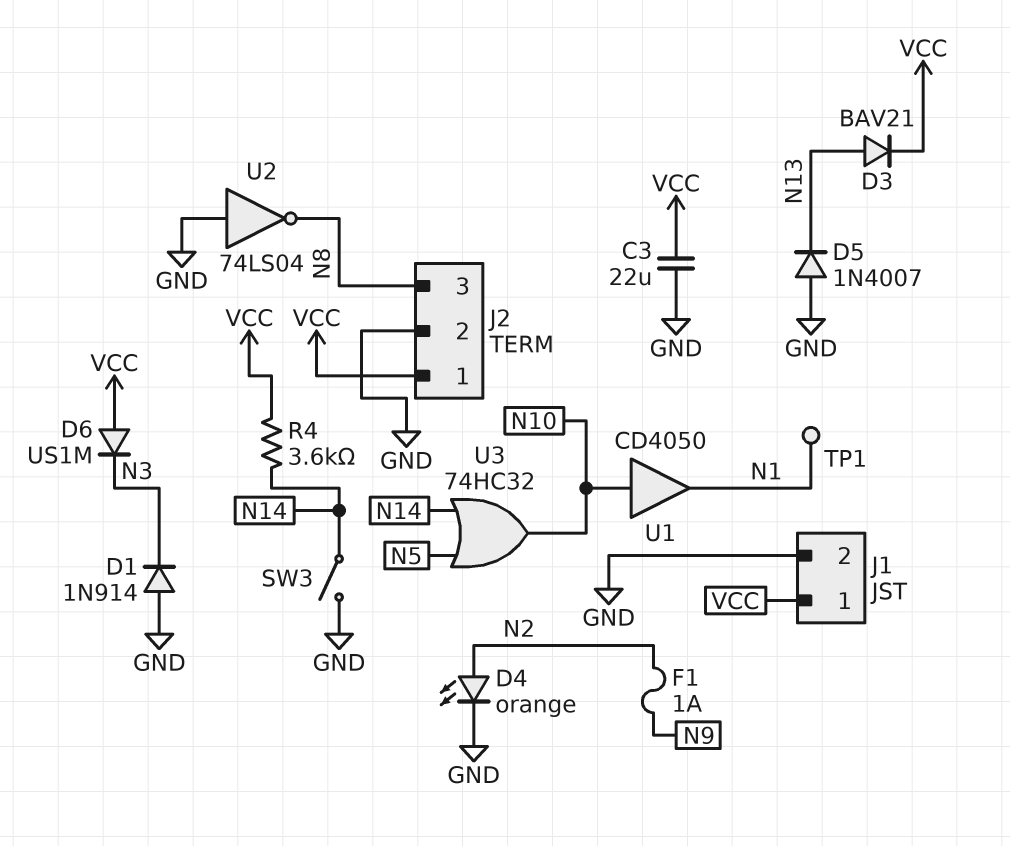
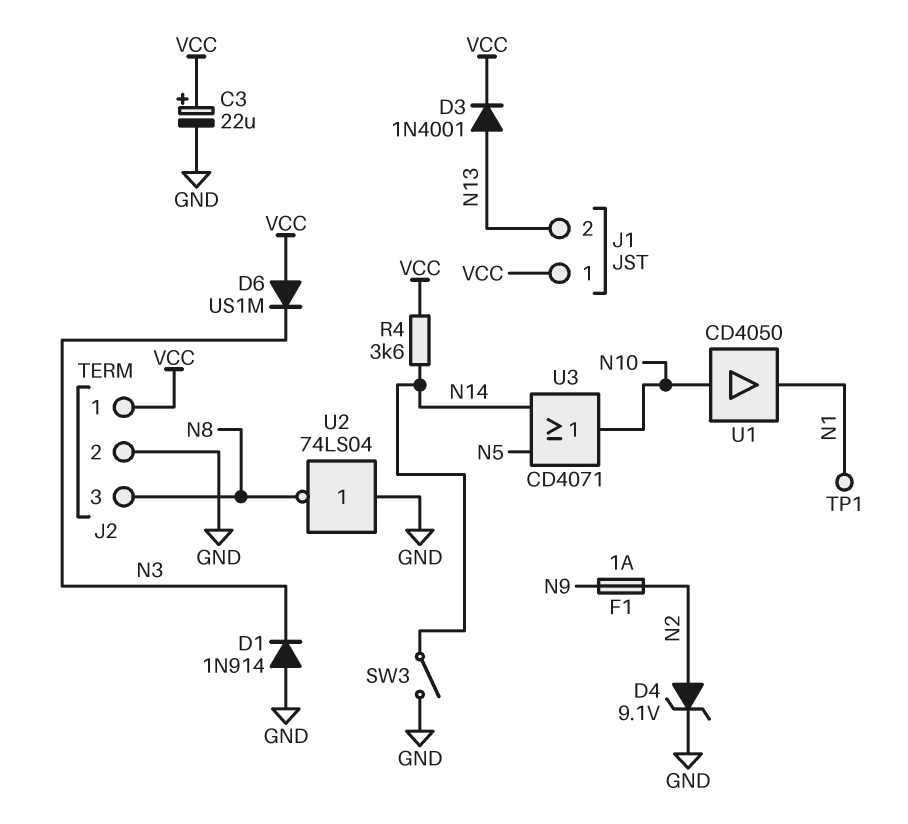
C3: 22uF (GND, VCC) -> 22uF (plus VCC, minus GND)
D3: diode BAV21 (A N13, K VCC) -> diode 1N4001 (A N13, K VCC)
D4: LED orange (A N2, K GND) -> zener 9.1V (A N2, K GND)
D5: diode 1N4007 (A GND, K N13) -> none
J1 pin 2: GND -> N13
U3: OR 74HC32 (in N5, in N14, out N10) -> OR CD4071 (in N5, in N14, out N10)

